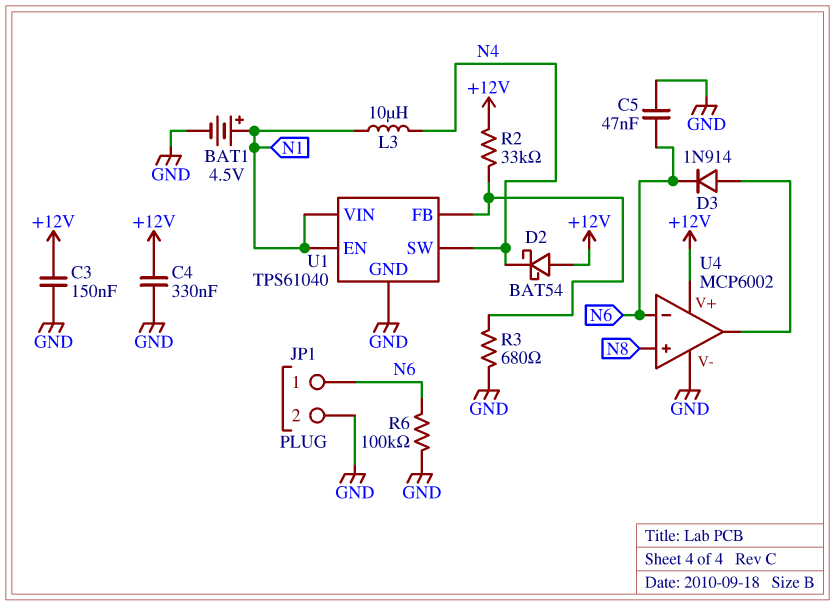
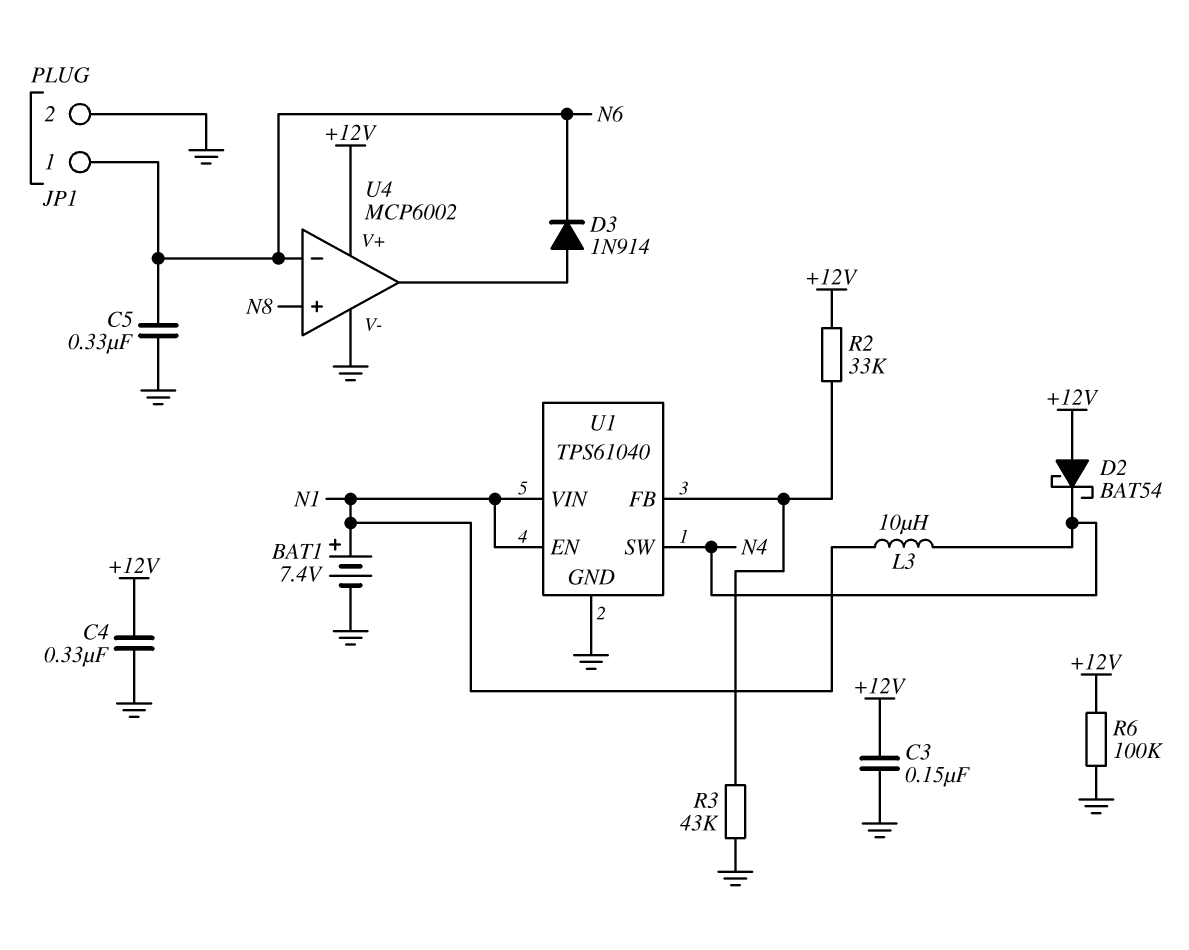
BAT1: 4.5V (plus N1, minus GND) -> 7.4V (plus N1, minus GND)
C5: 47nF (GND, N6) -> 330nF (GND, N6)
R3: 680 (GND, U1/FB) -> 43k (GND, U1/FB)
R6: 100k (GND, N6) -> 100k (+12V, GND)

